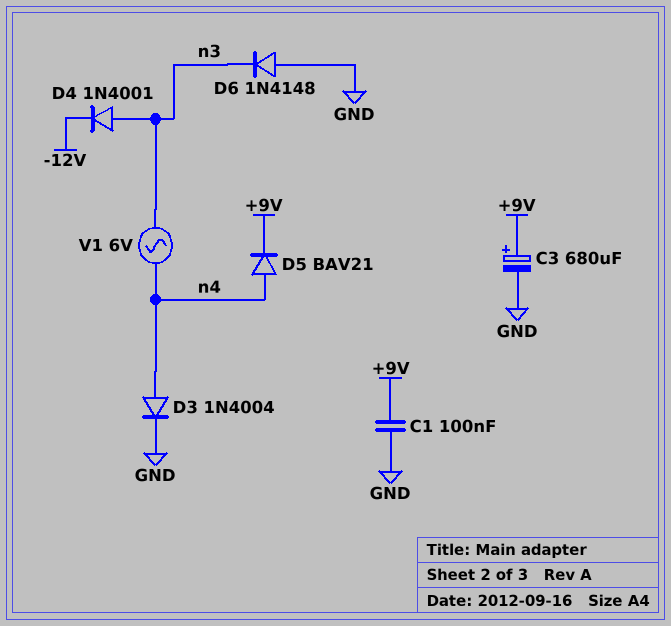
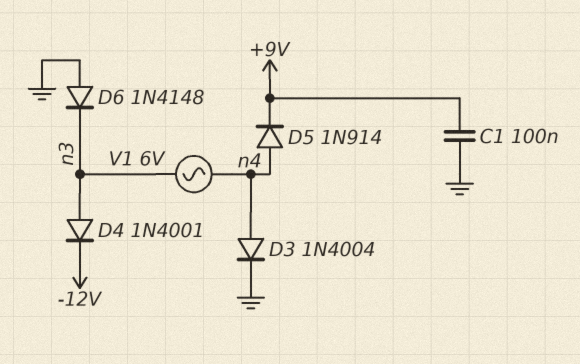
C3: 680uF (plus +9V, minus GND) -> none
D5: diode BAV21 (A n4, K +9V) -> diode 1N914 (A n4, K +9V)

